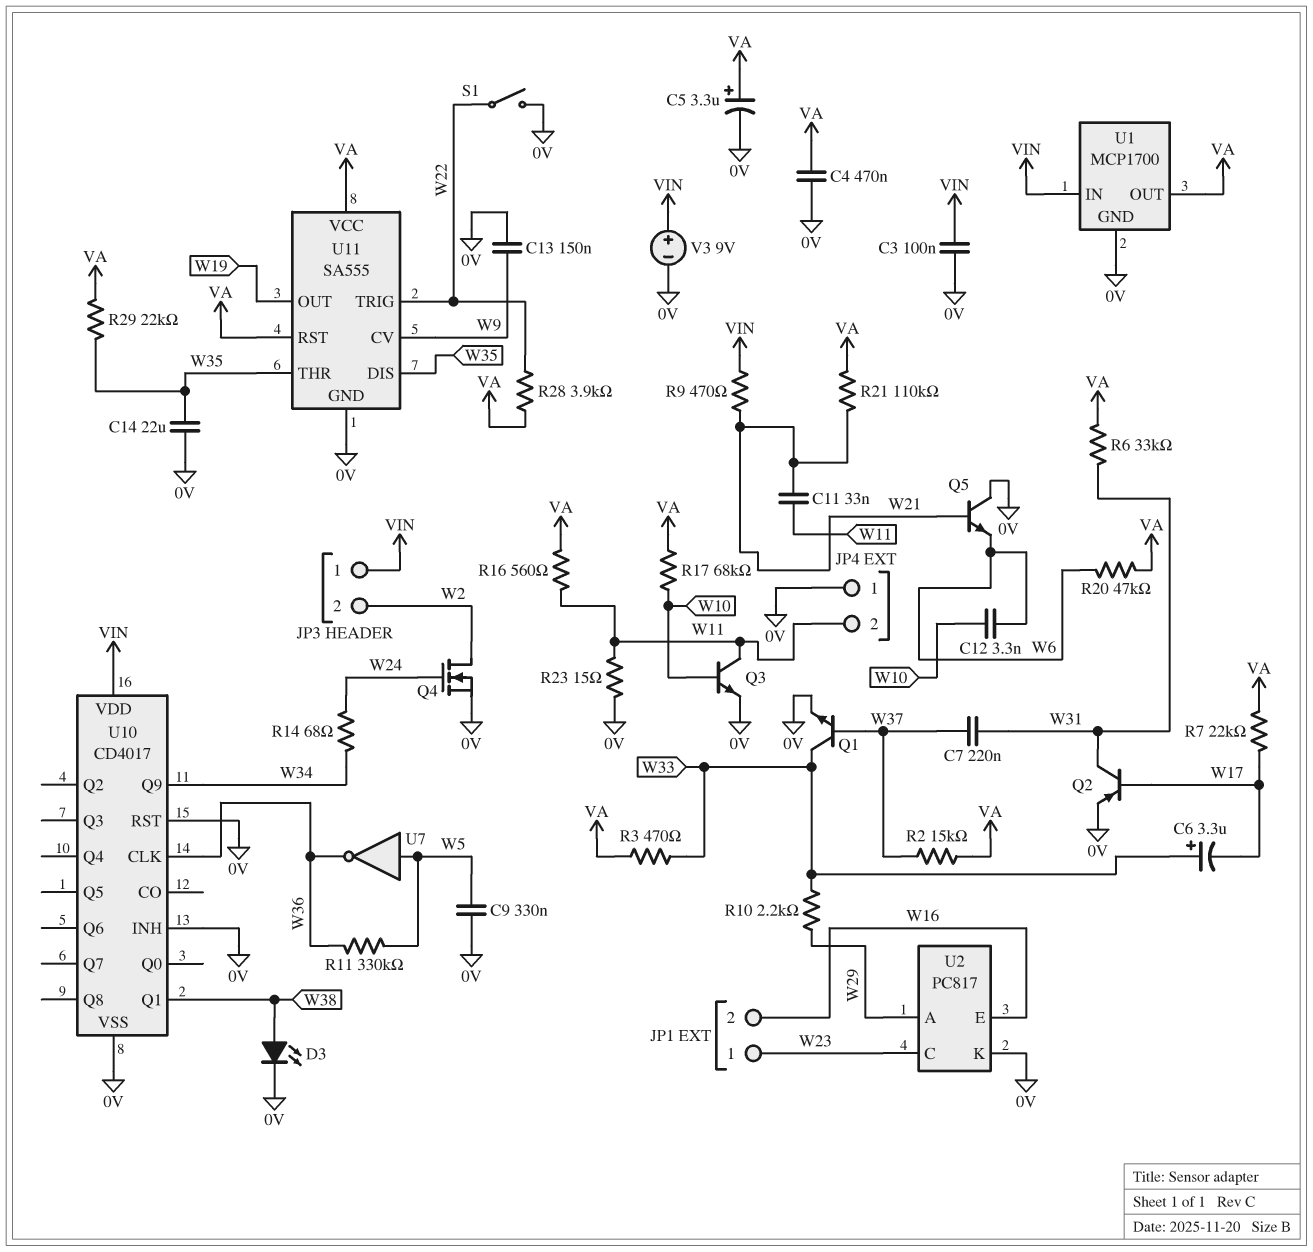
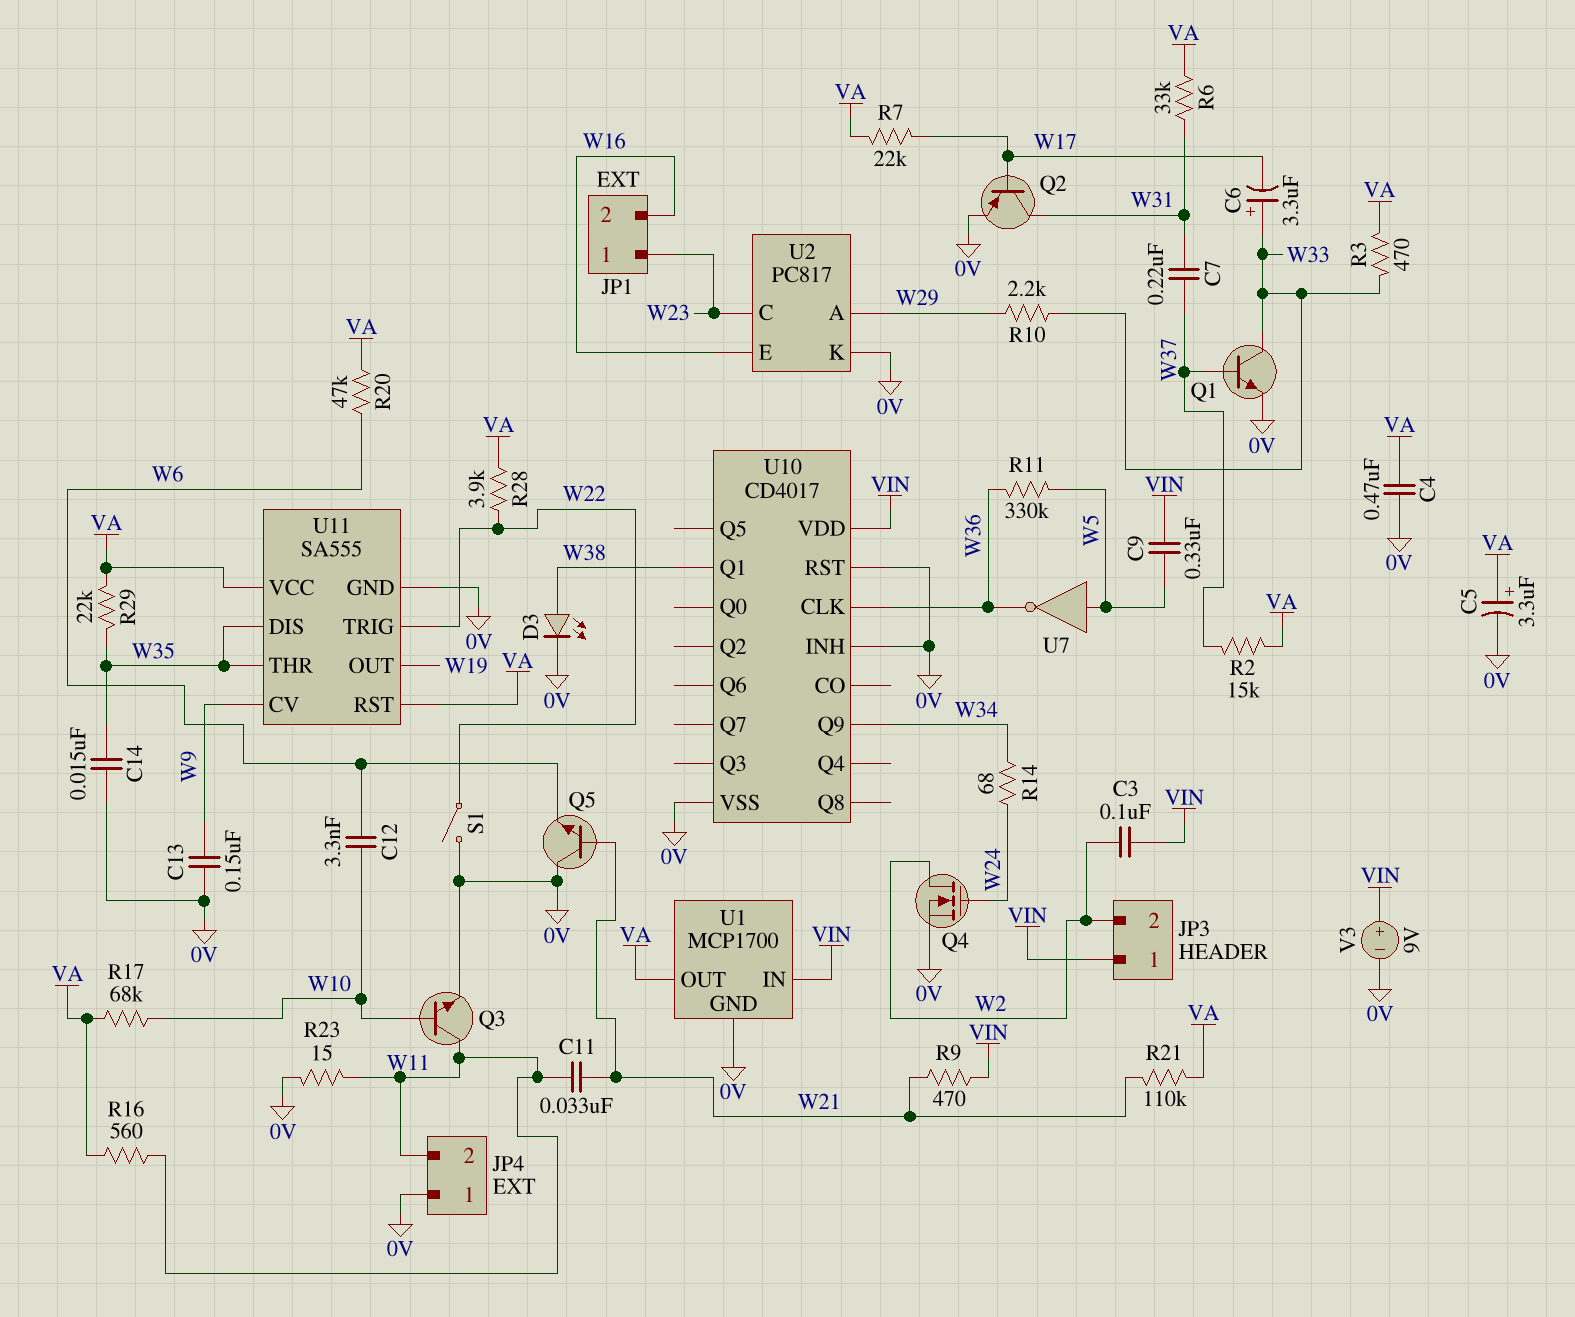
C3: 100nF (0V, VIN) -> 100nF (VIN, W2)
C9: 330nF (0V, W5) -> 330nF (VIN, W5)
C14: 22uF (0V, W35) -> 15nF (0V, W35)

